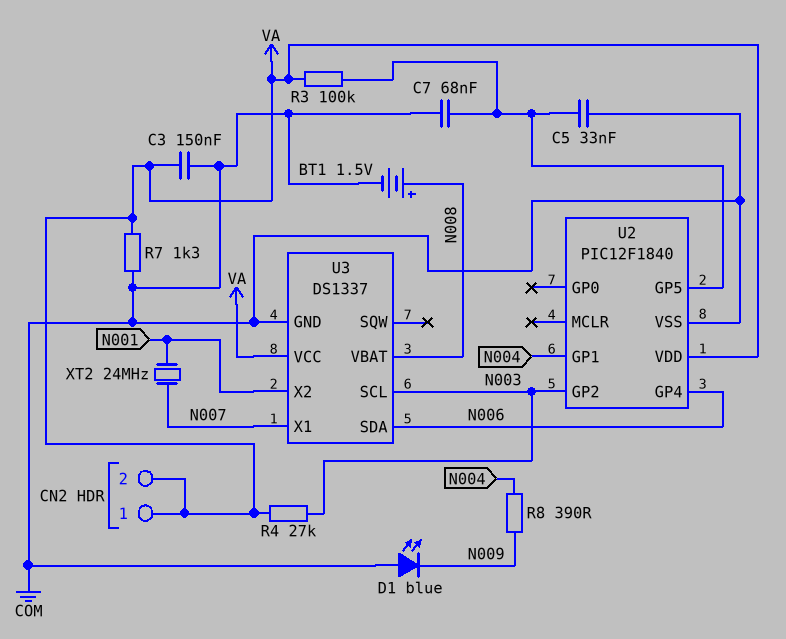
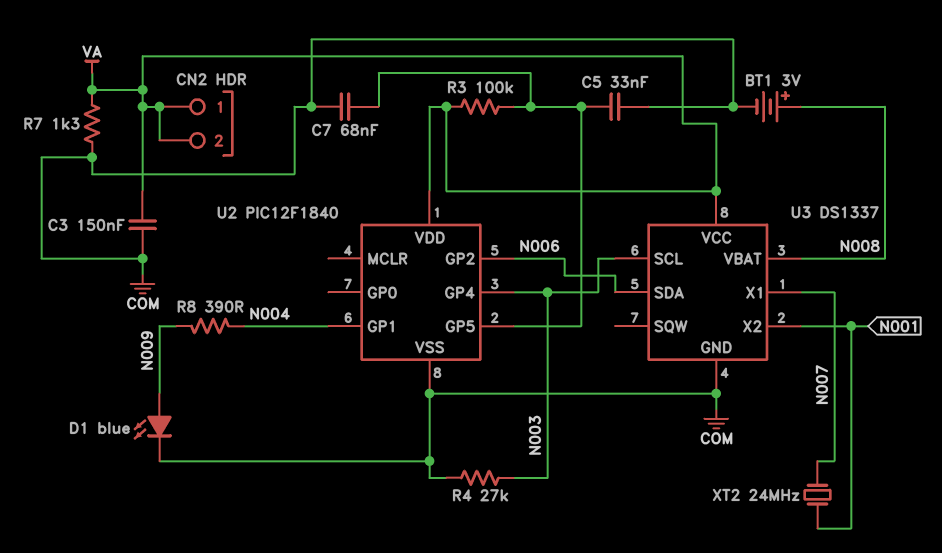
BT1: 1.5V (plus N008, minus COM) -> 3V (plus N008, minus COM)
D1: LED blue (A COM, K N009) -> LED blue (A N009, K COM)
R4: 27k (N003, VA) -> 27k (COM, N003)
U2 pin GP2: N003 -> N006
U2 pin GP4: N006 -> N003

